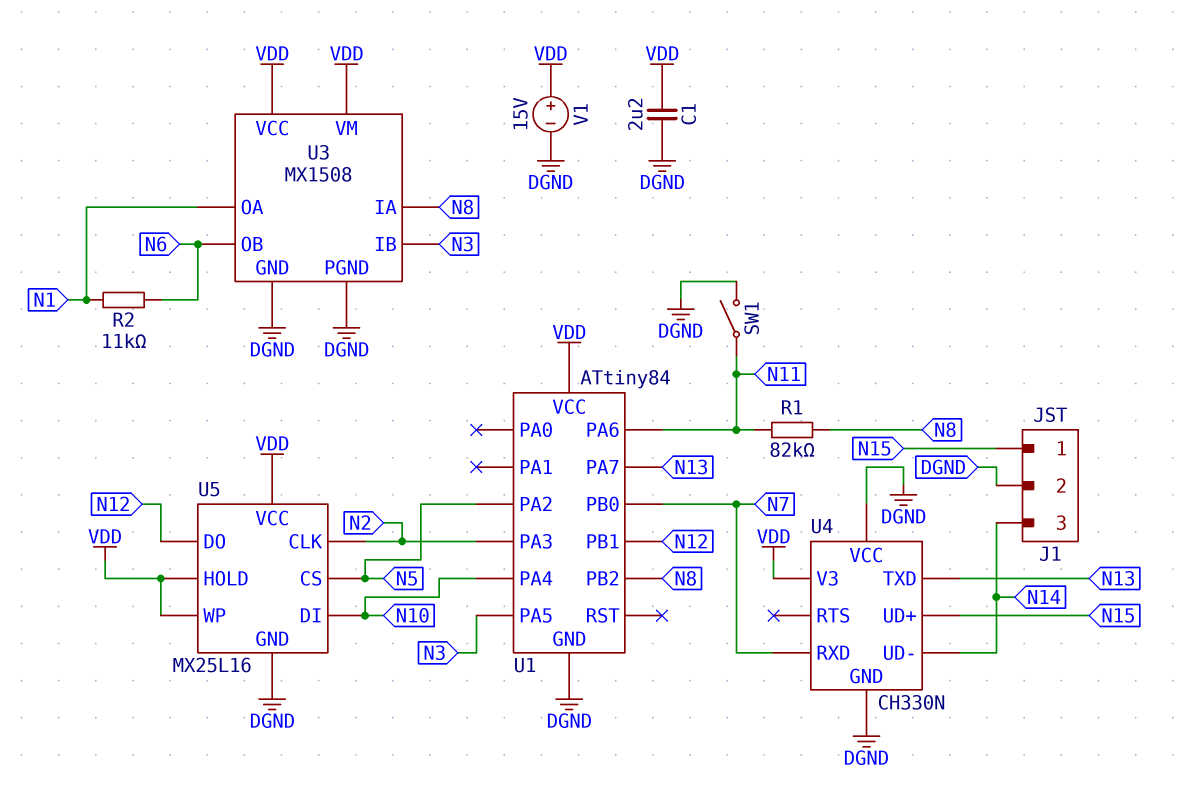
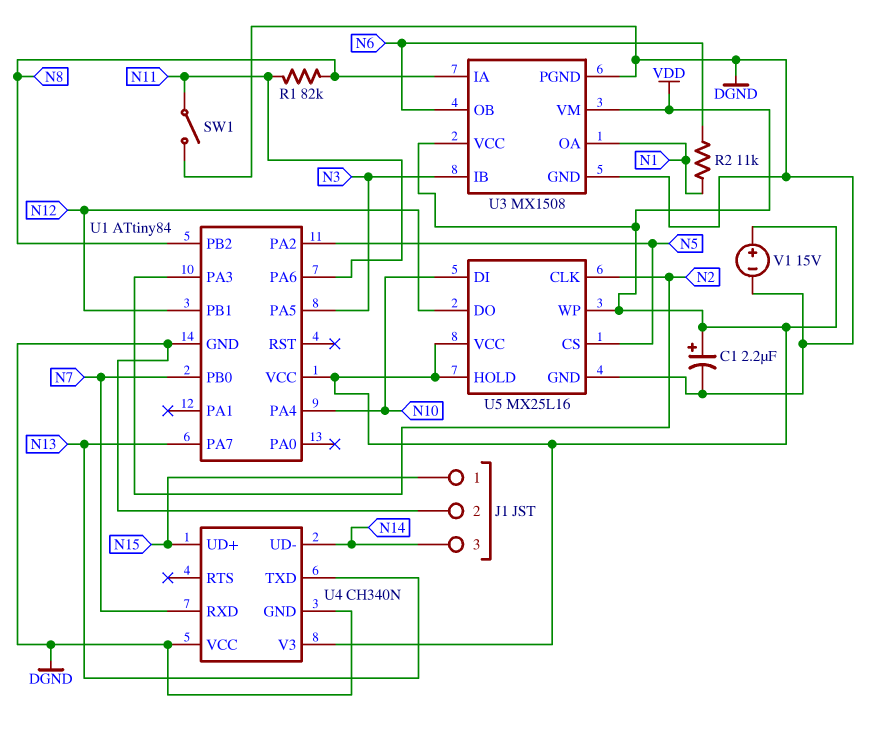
C1: 2.2uF (DGND, VDD) -> 2.2uF (plus VDD, minus DGND)
U4: CH330N -> CH340N

